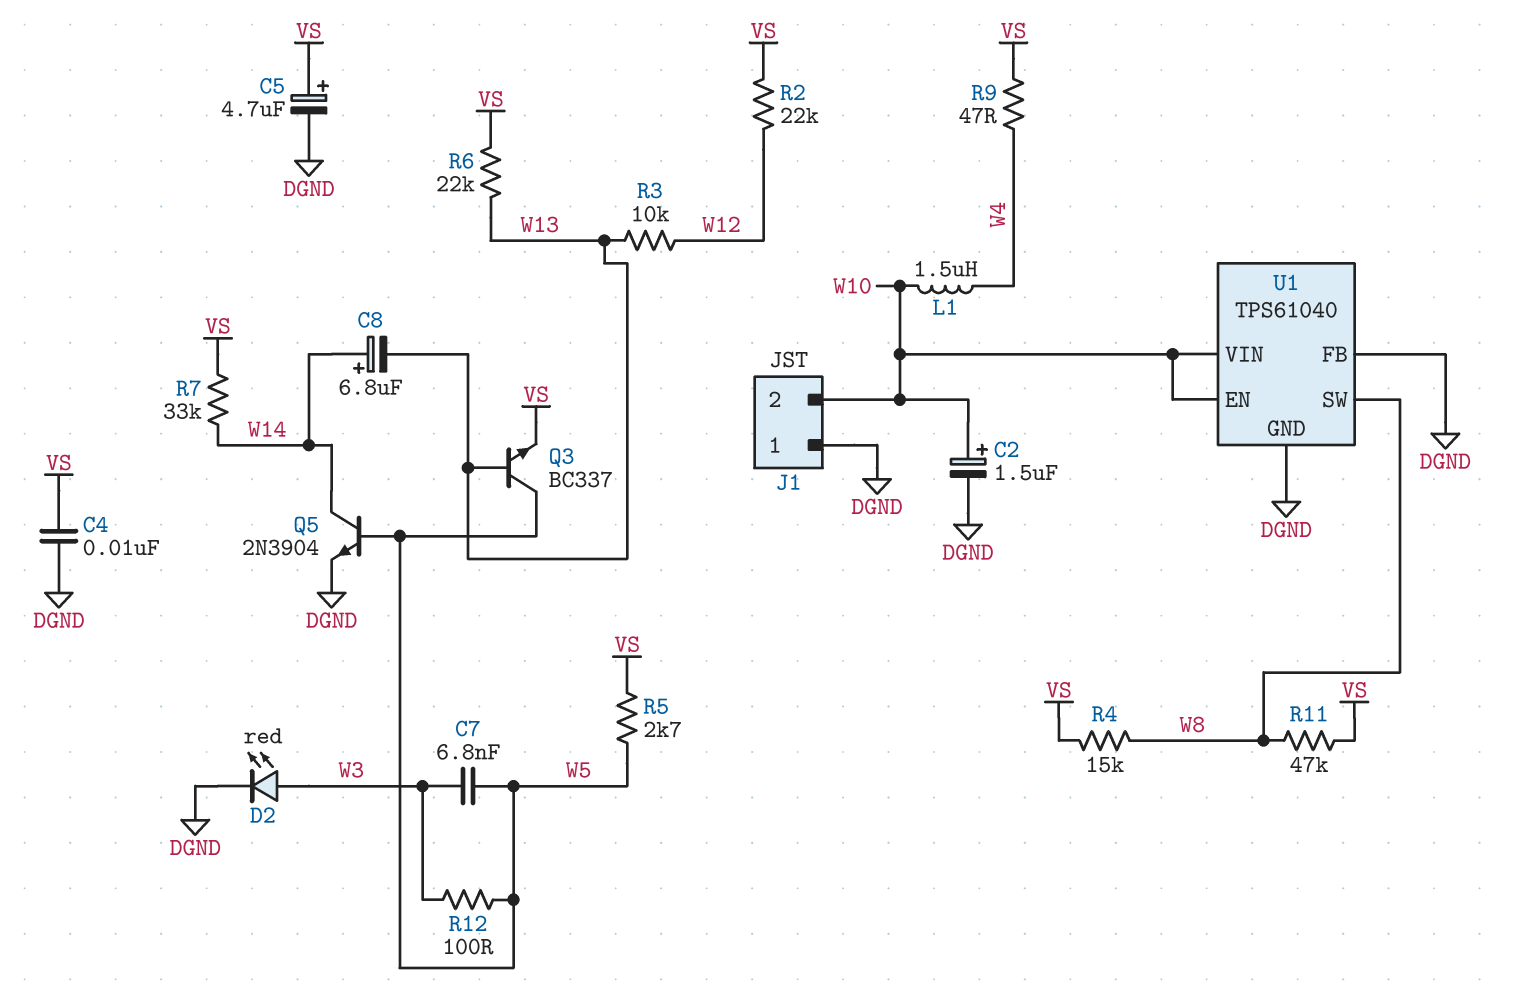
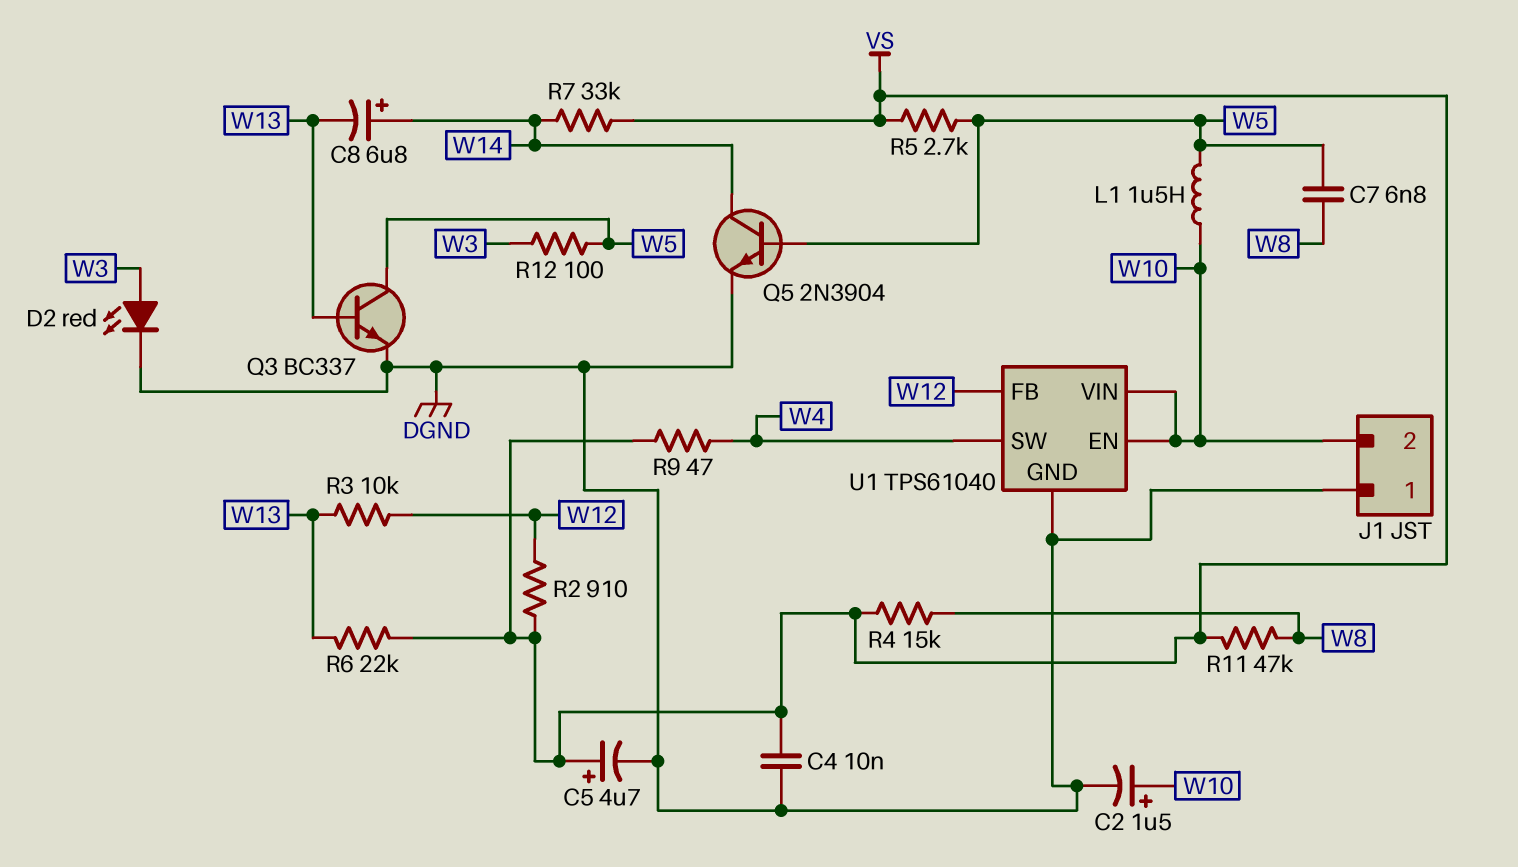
C7: 6.8nF (W3, W5) -> 6.8nF (W5, W8)
L1: 1.5uH (W4, W10) -> 1.5uH (W5, W10)
Q3: NPN BC337 (B W13, C W5, E VS) -> NPN BC337 (B W13, C W5, E DGND)
R2: 22k (VS, W12) -> 910 (VS, W12)
U1 pin FB: DGND -> W12
U1 pin SW: W8 -> W4

